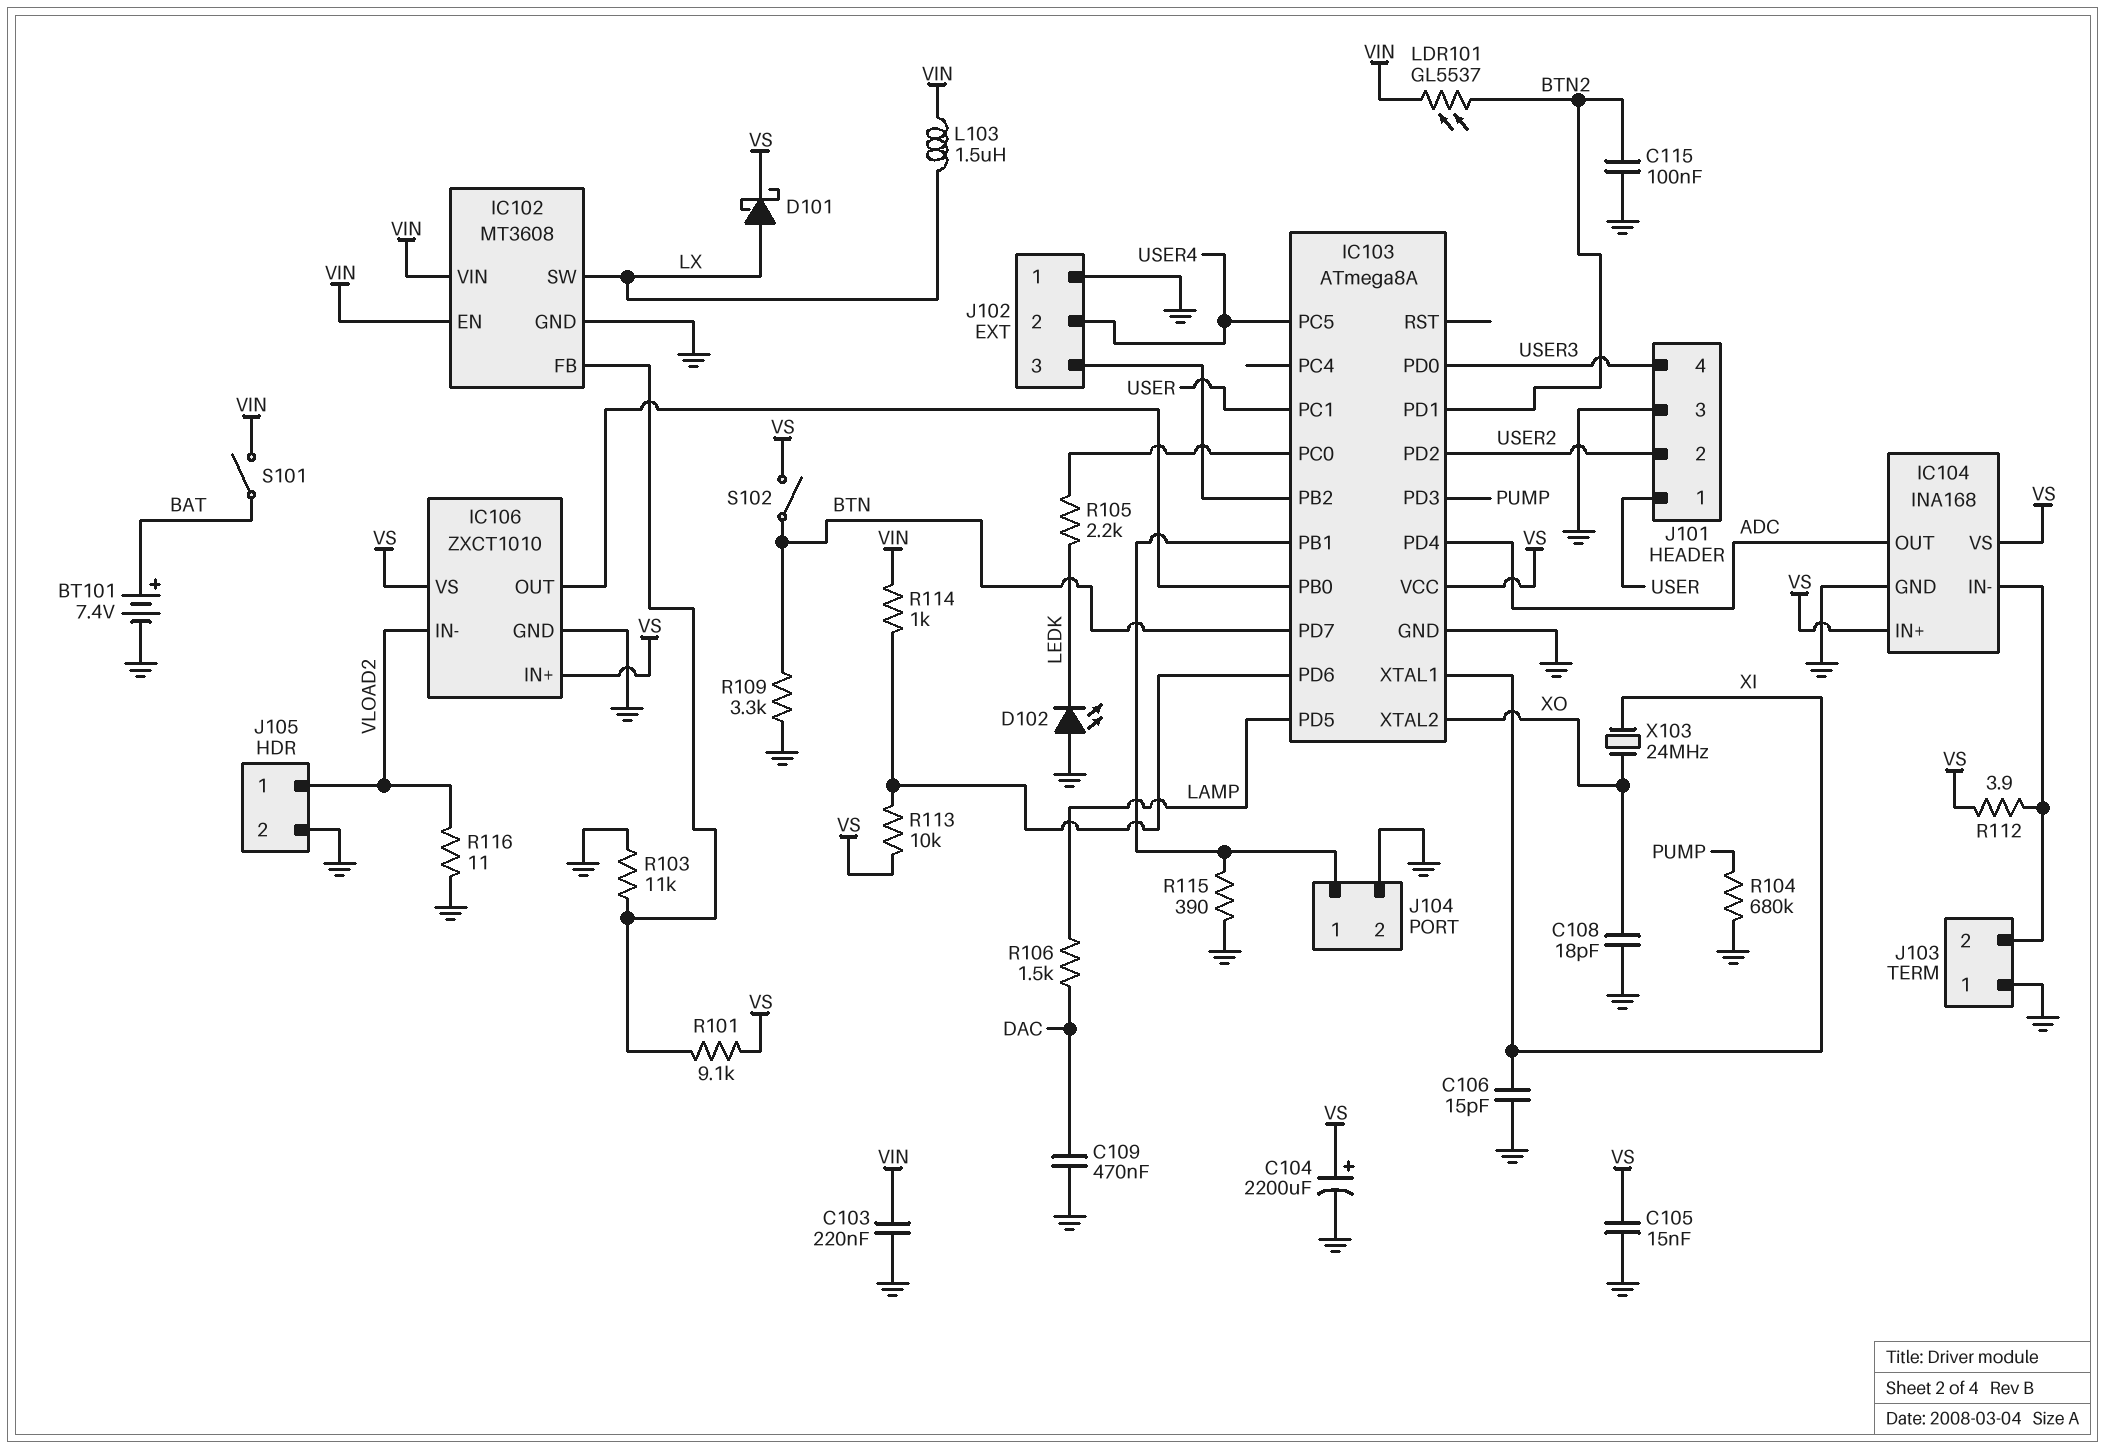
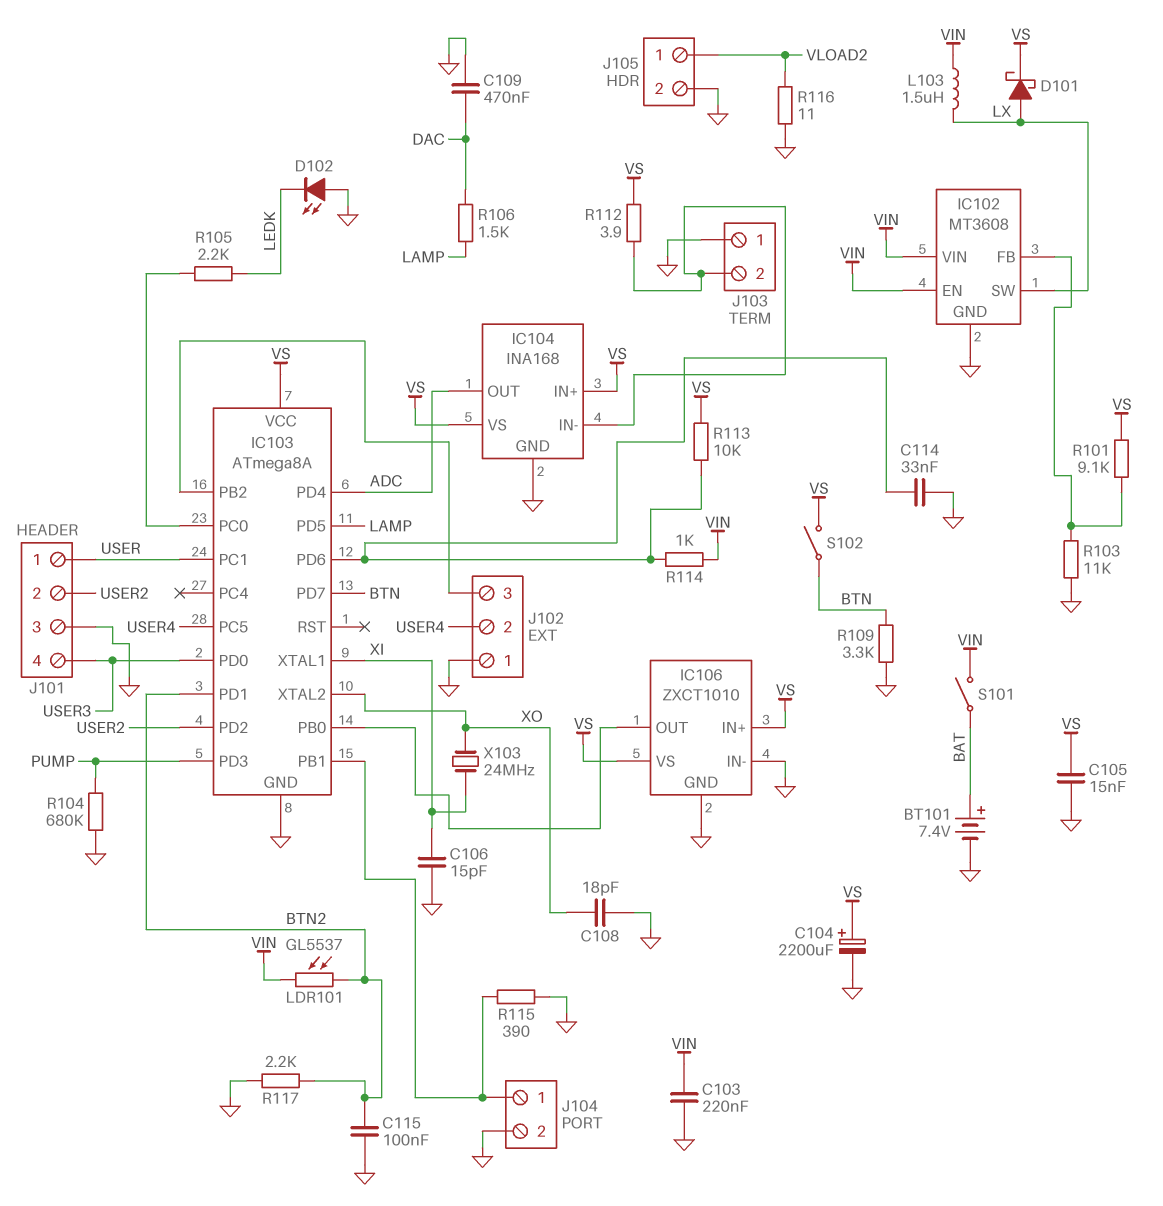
C114: none -> 33nF (GND, IC103/PD6)
IC106 pin IN-: VLOAD2 -> GND
R117: none -> 2.2k (BTN2, GND)

